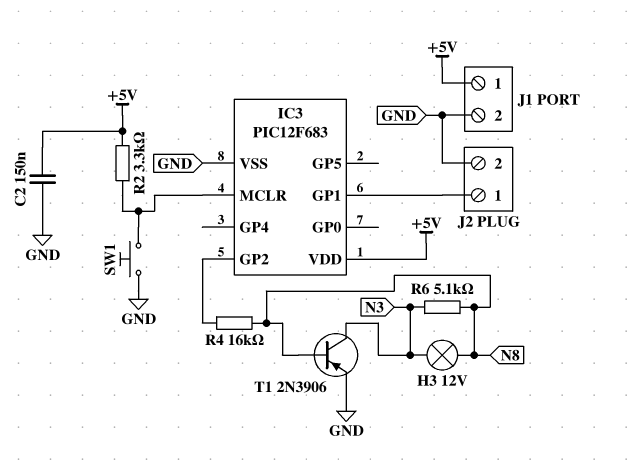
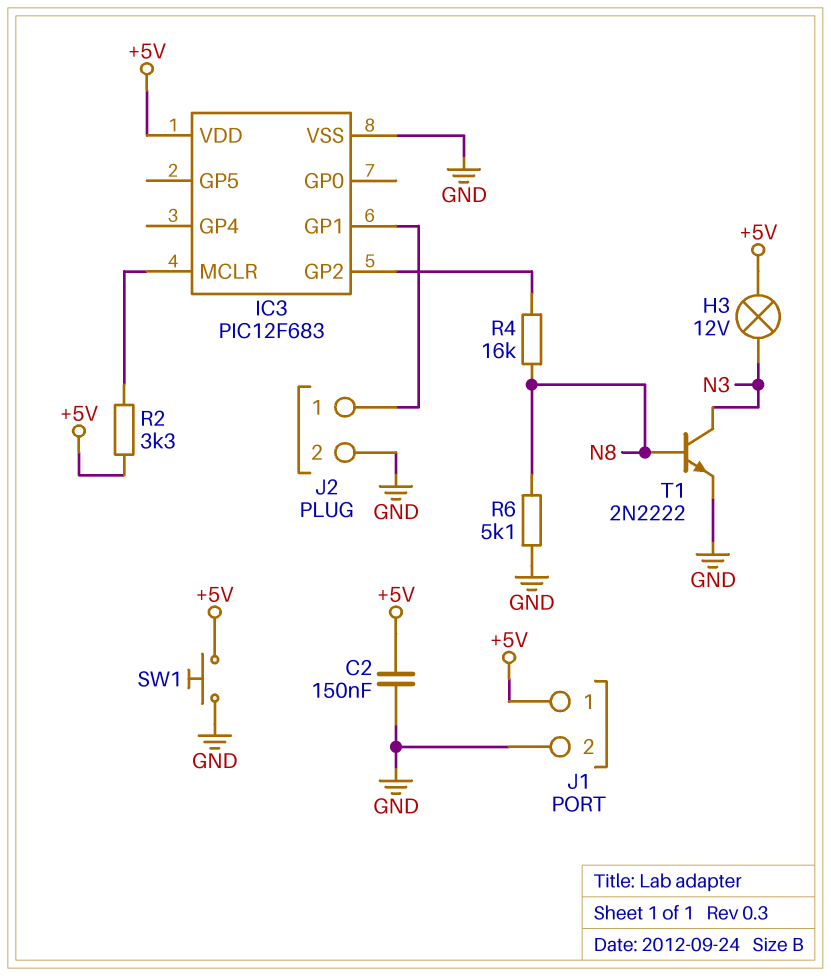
H3: lamp 12V (N3, N8) -> lamp 12V (+5V, N3)
R6: 5.1k (N3, N8) -> 5.1k (GND, N8)
SW1: button (GND, IC3/MCLR) -> button (+5V, GND)
T1: PNP 2N3906 (B N8, C N3, E GND) -> NPN 2N2222 (B N8, C N3, E GND)

